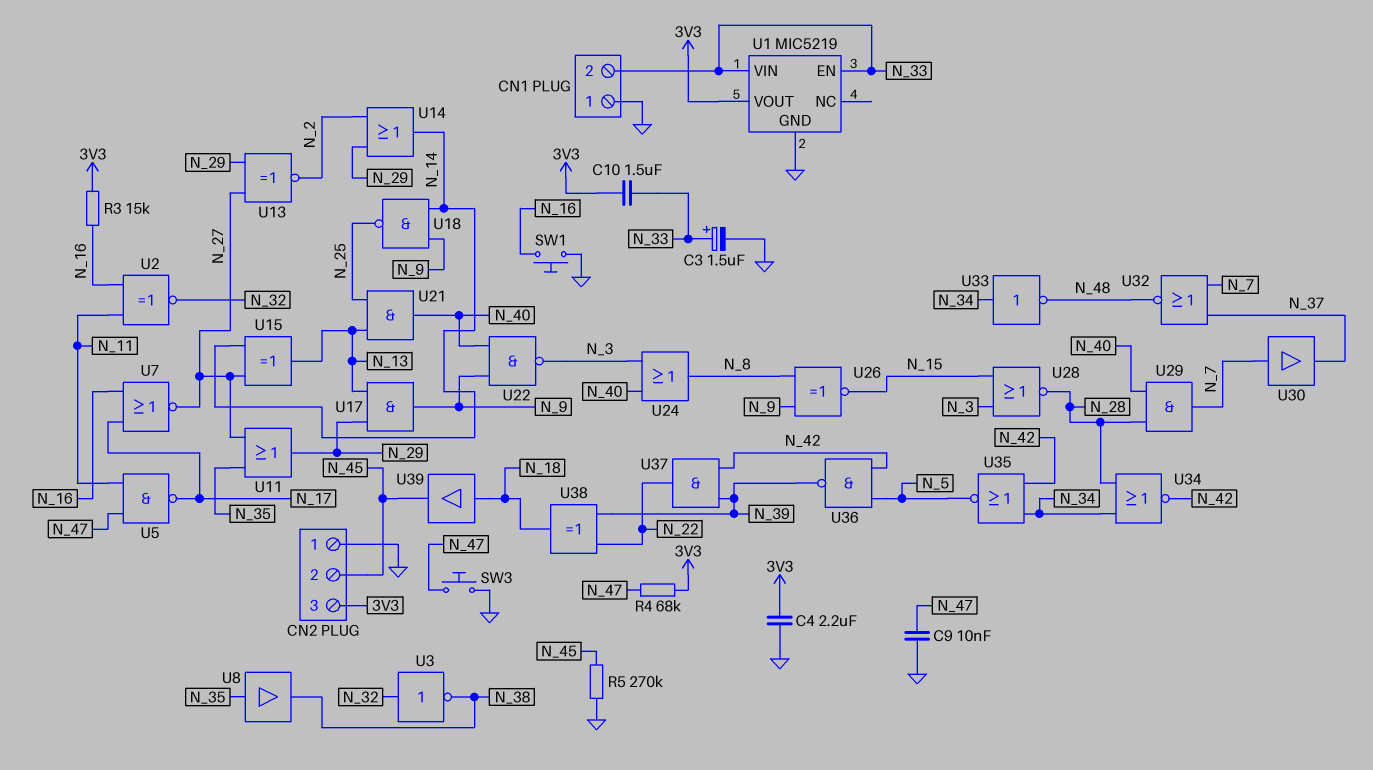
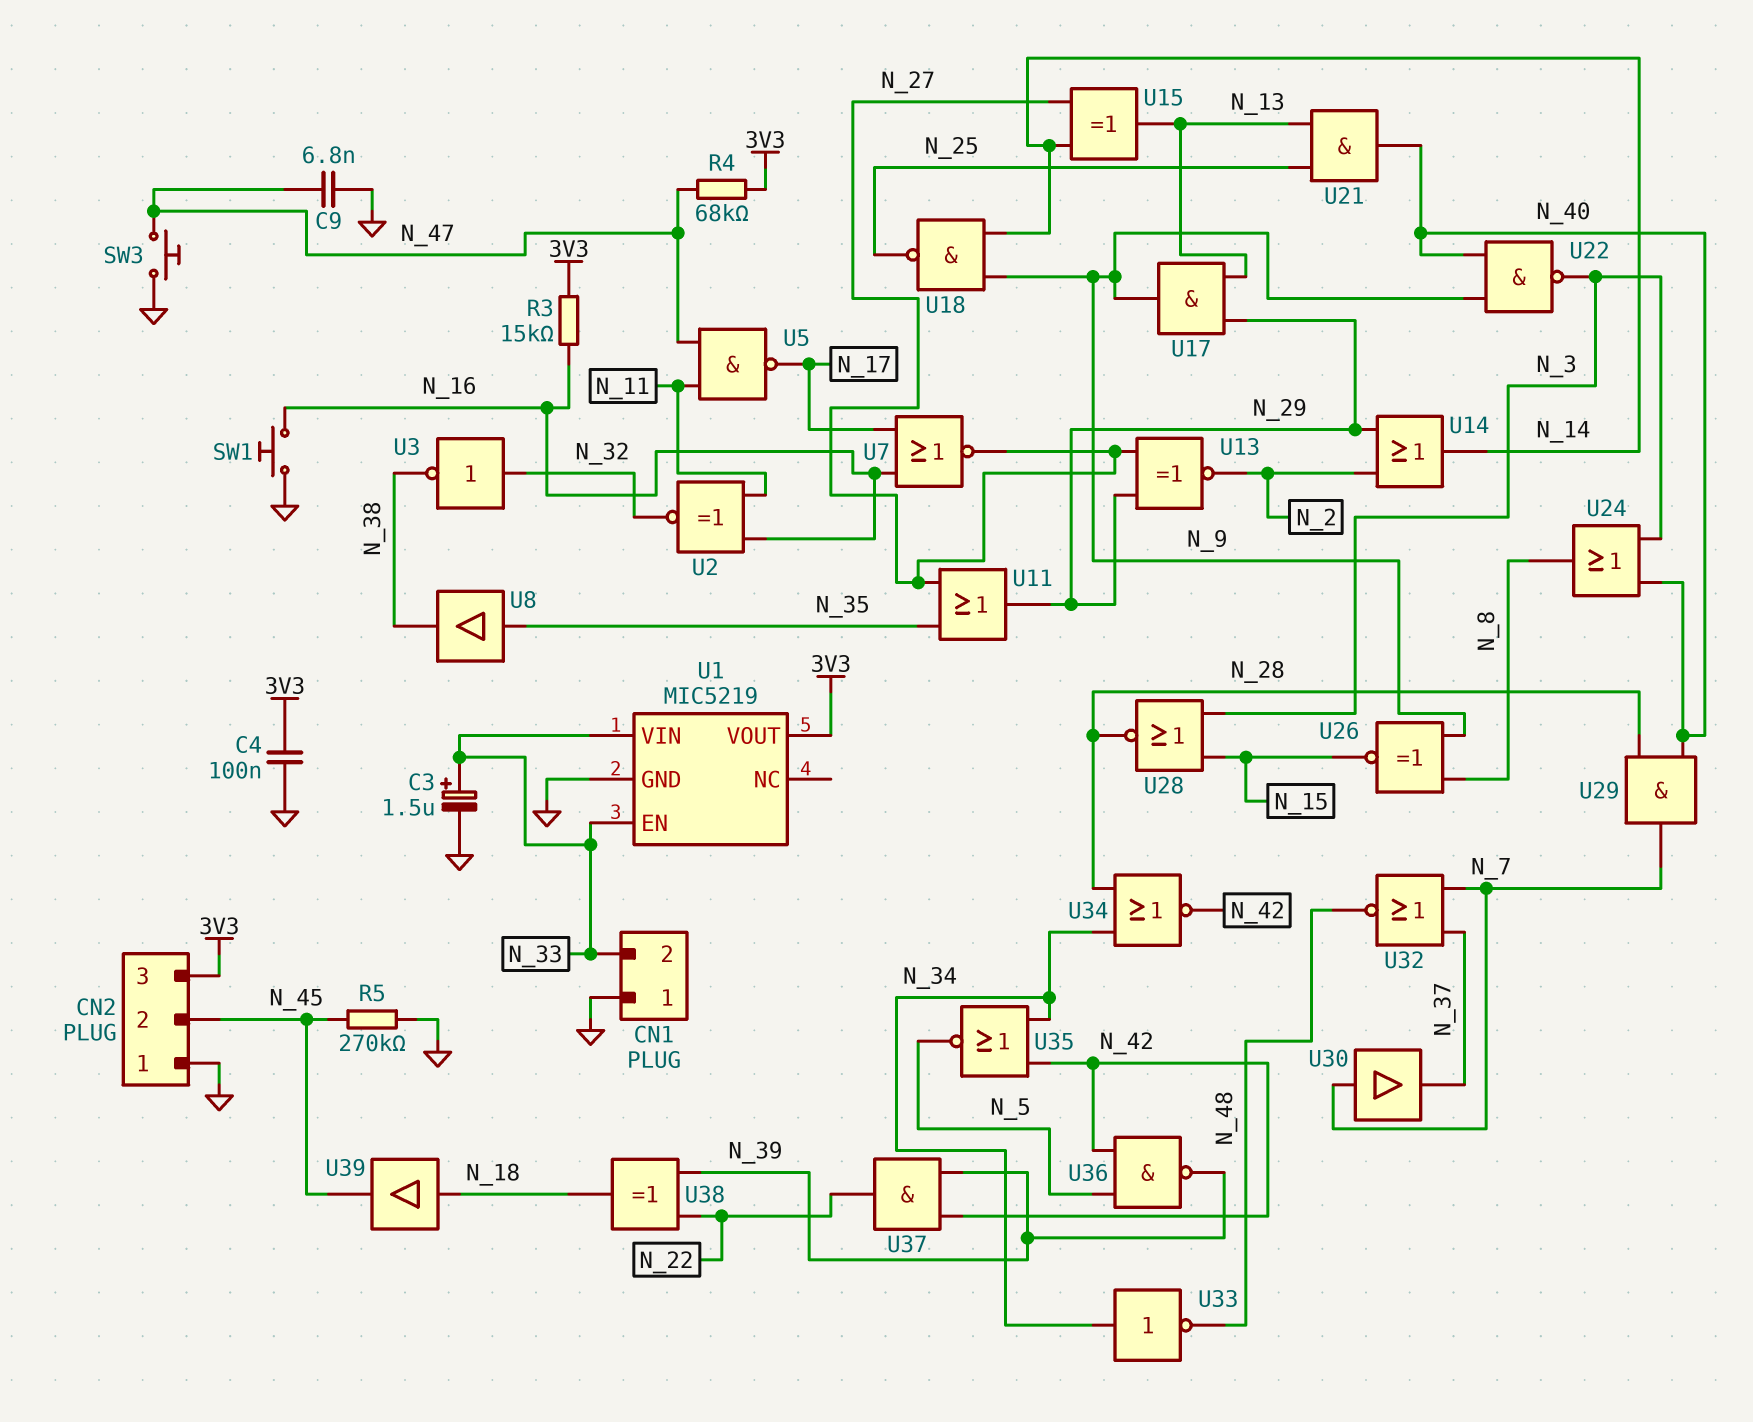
C4: 2.2uF (3V3, GND) -> 100nF (3V3, GND)
C9: 10nF (GND, N_47) -> 6.8nF (GND, N_47)
C10: 1.5uF (3V3, N_33) -> none

